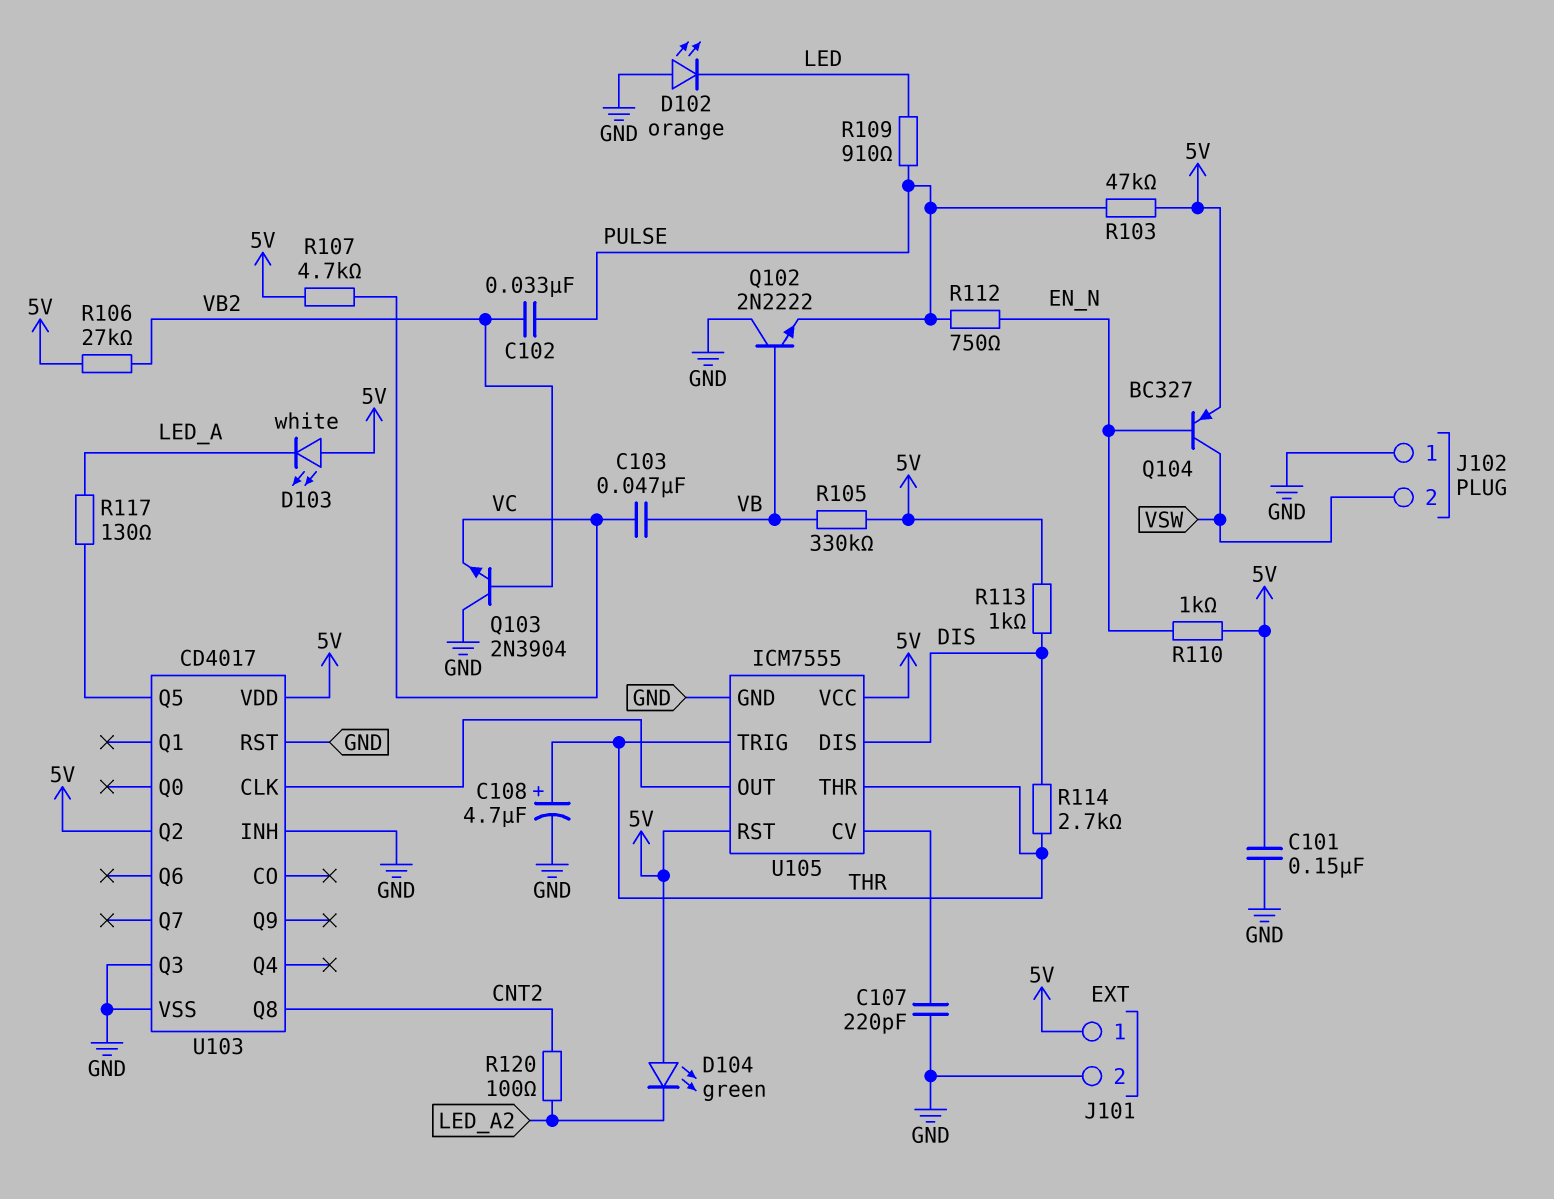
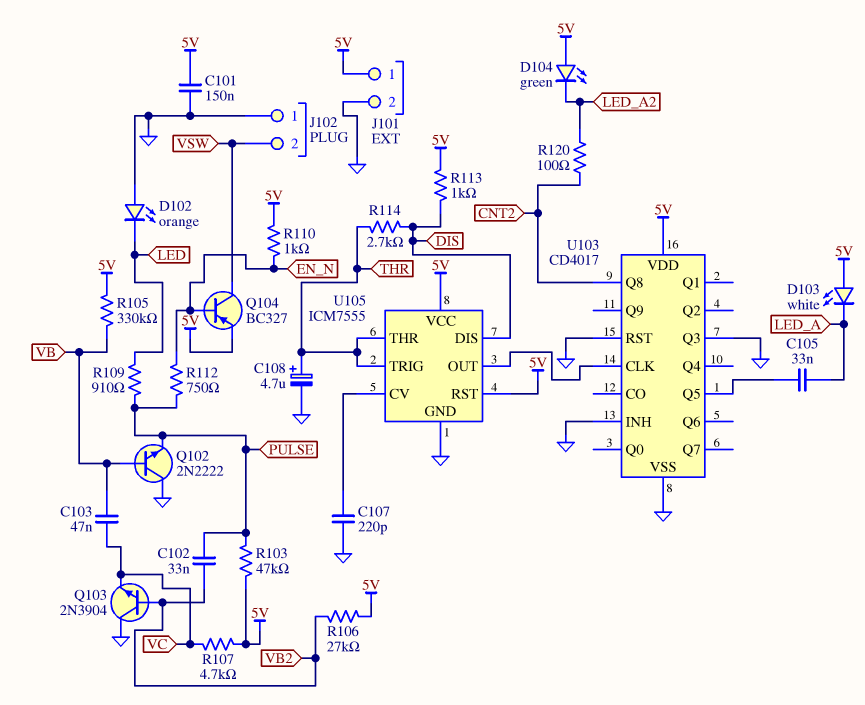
C105: none -> 33nF (LED_A, U103/Q5)
R117: 130 (LED_A, U103/Q5) -> none
U103 pin Q2: 5V -> none

